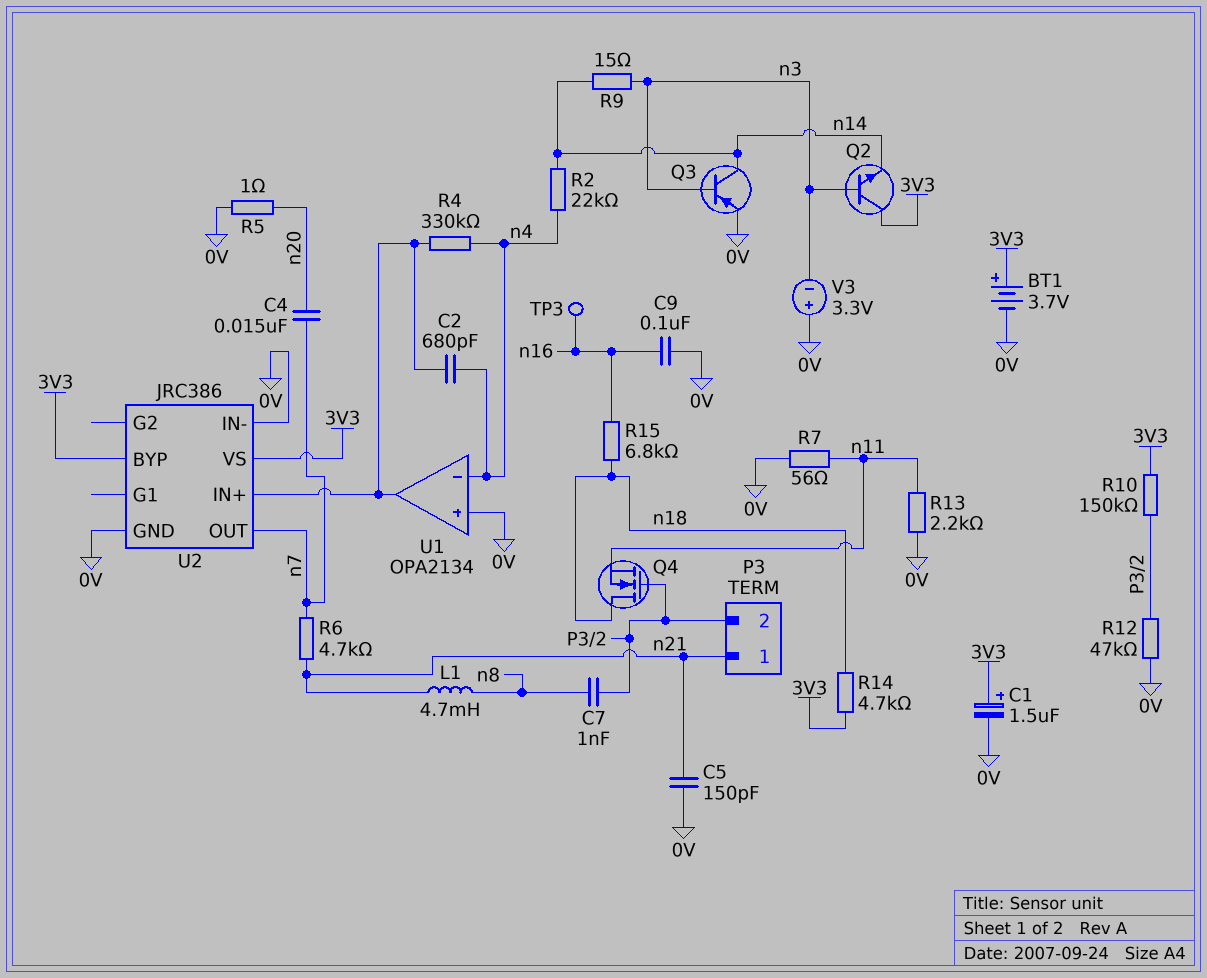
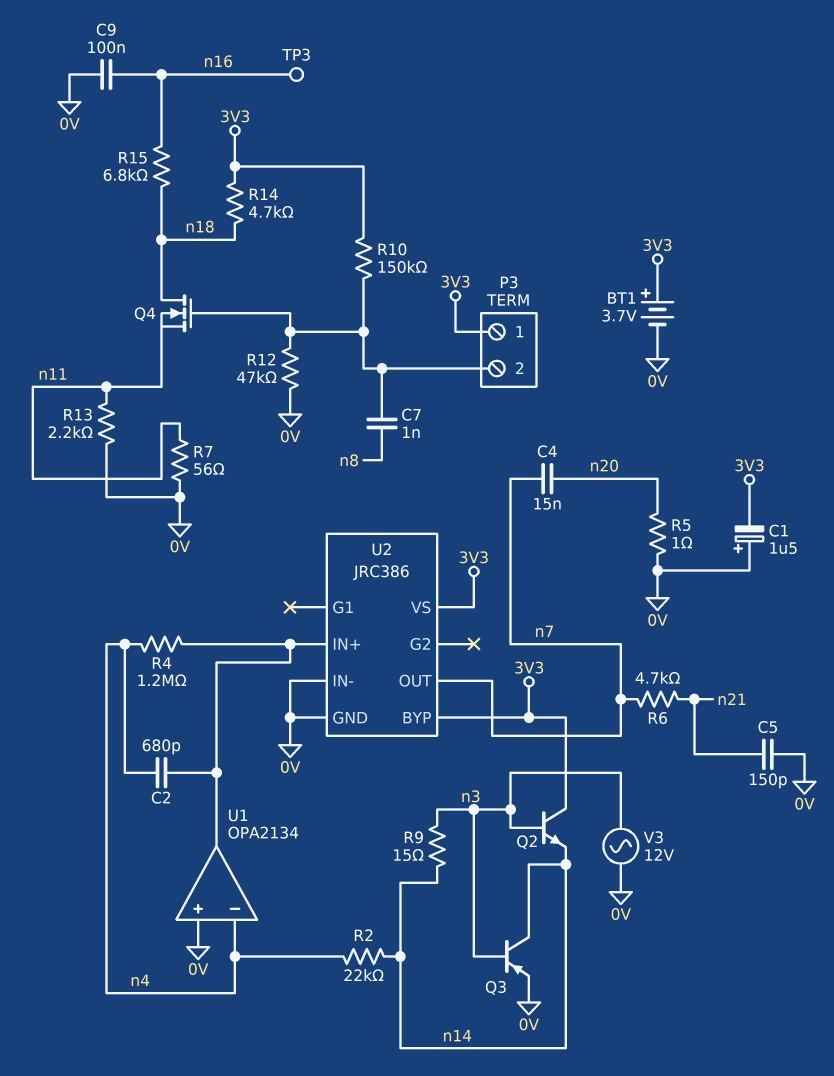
C1: 1.5uF (plus 3V3, minus 0V) -> 1.5uF (plus 0V, minus 3V3)
L1: 4.7mH (n8, n21) -> none
P3 pin 1: n21 -> 3V3
R4: 330k (U1/out, n4) -> 1.2M (U1/out, n4)
V3: 3.3V (plus 0V, minus n3) -> AC 12V (0V, n3)

